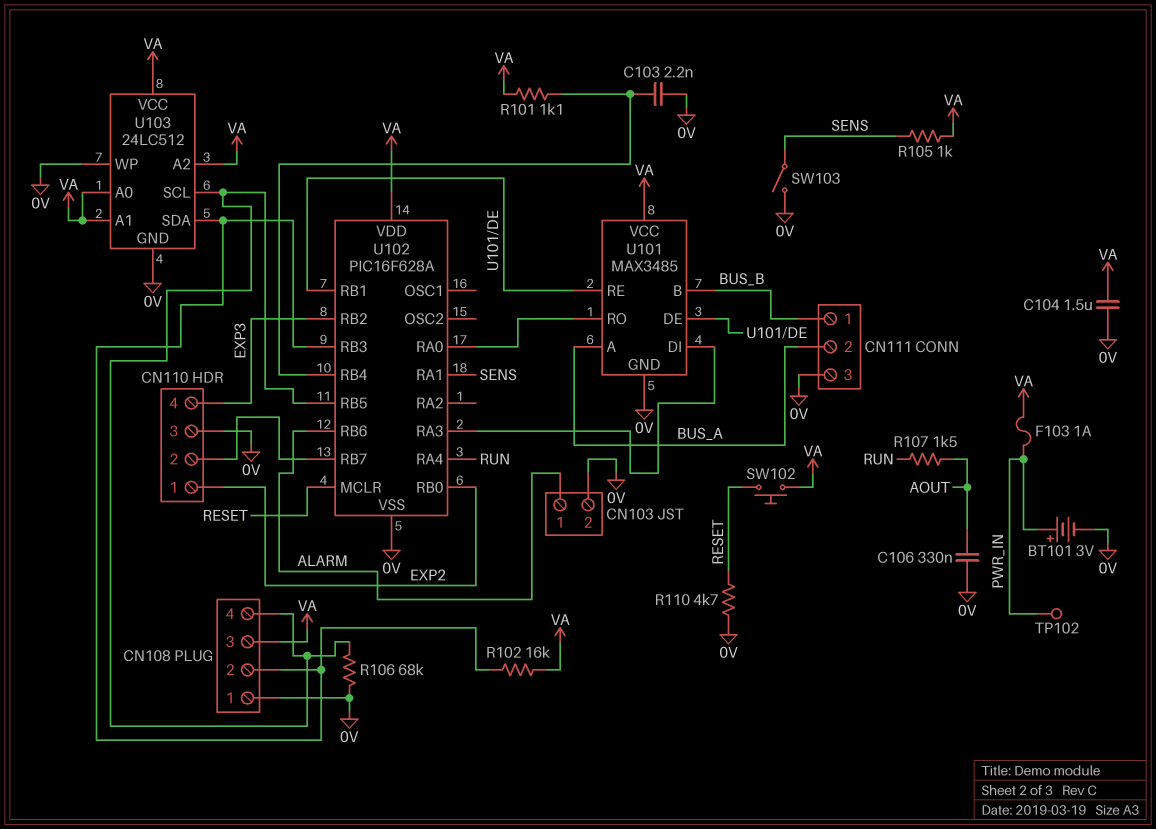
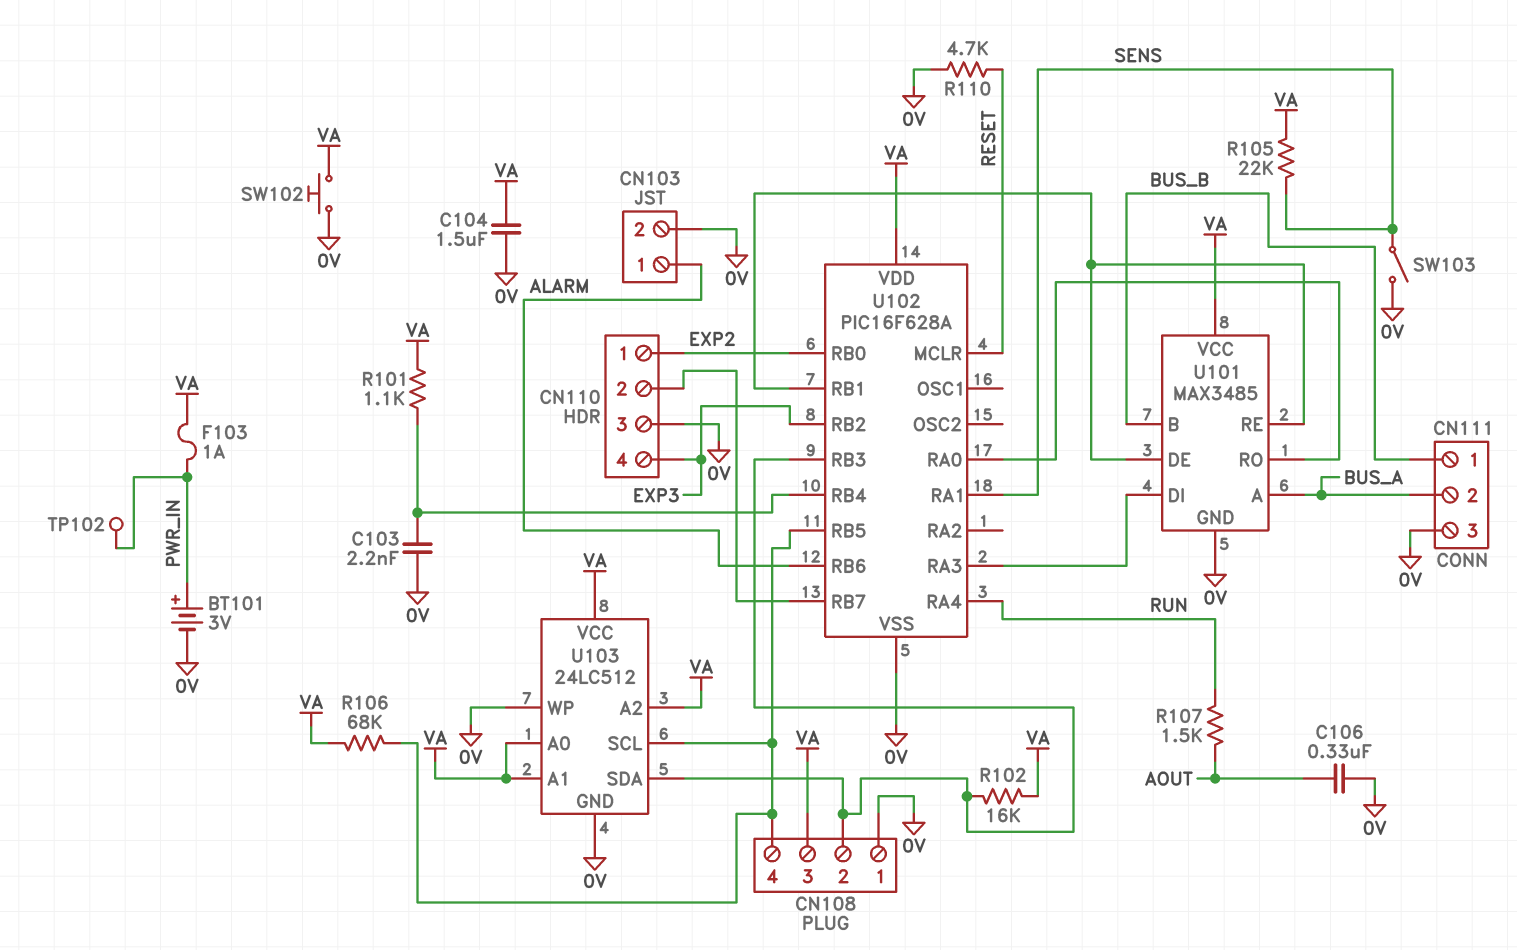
R105: 1k (SENS, VA) -> 22k (SENS, VA)
R106: 68k (0V, CN108/4) -> 68k (CN108/4, VA)
SW102: button (RESET, VA) -> button (0V, VA)

